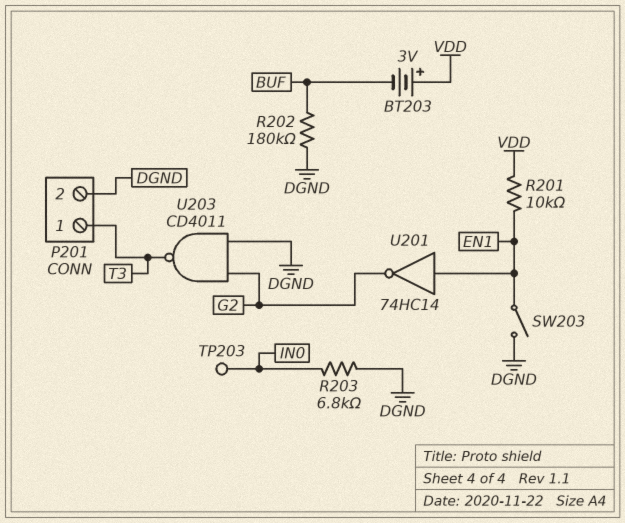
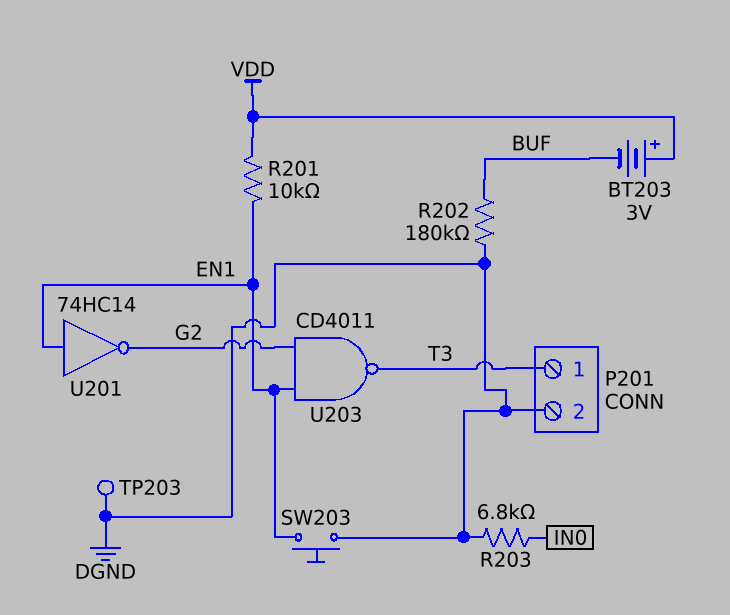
SW203: switch (DGND, EN1) -> button (DGND, EN1)
TP203: test point (IN0) -> test point (DGND)
U203: NAND CD4011 (in DGND, in G2, out T3) -> NAND CD4011 (in EN1, in G2, out T3)

